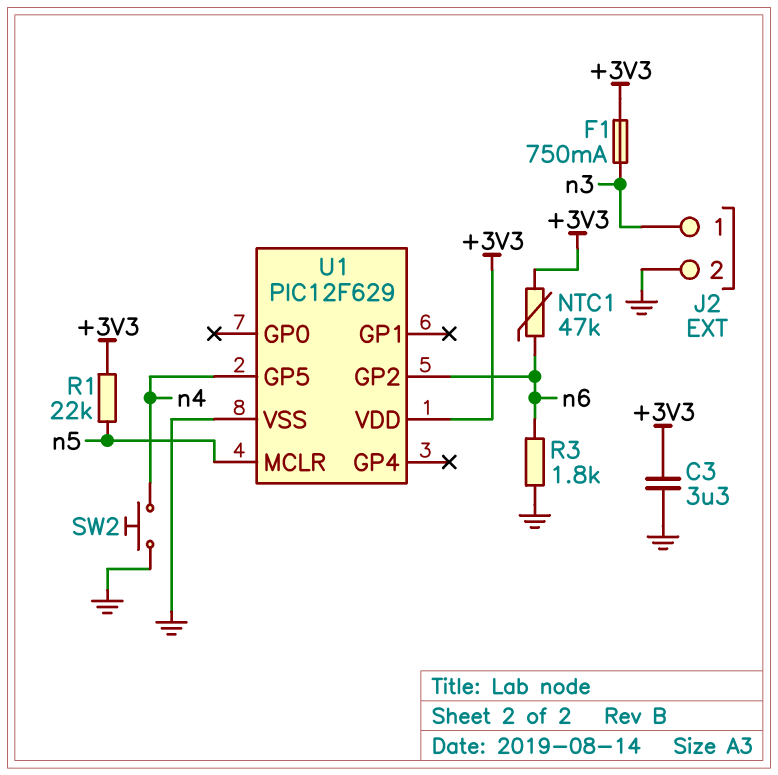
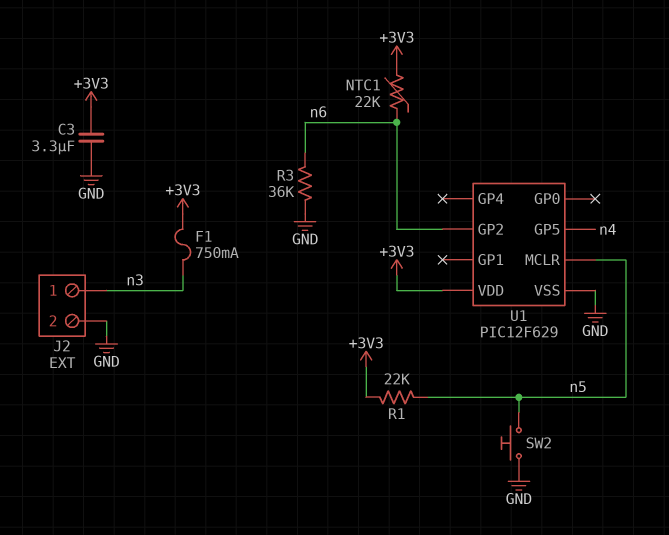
NTC1: 47k (+3V3, n6) -> 22k (+3V3, n6)
R3: 1.8k (GND, n6) -> 36k (GND, n6)
SW2: button (GND, n4) -> button (GND, n5)

